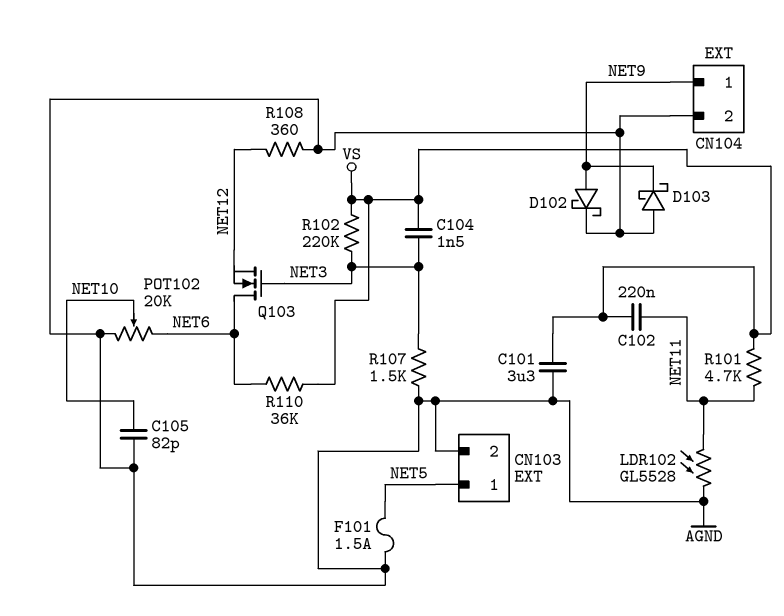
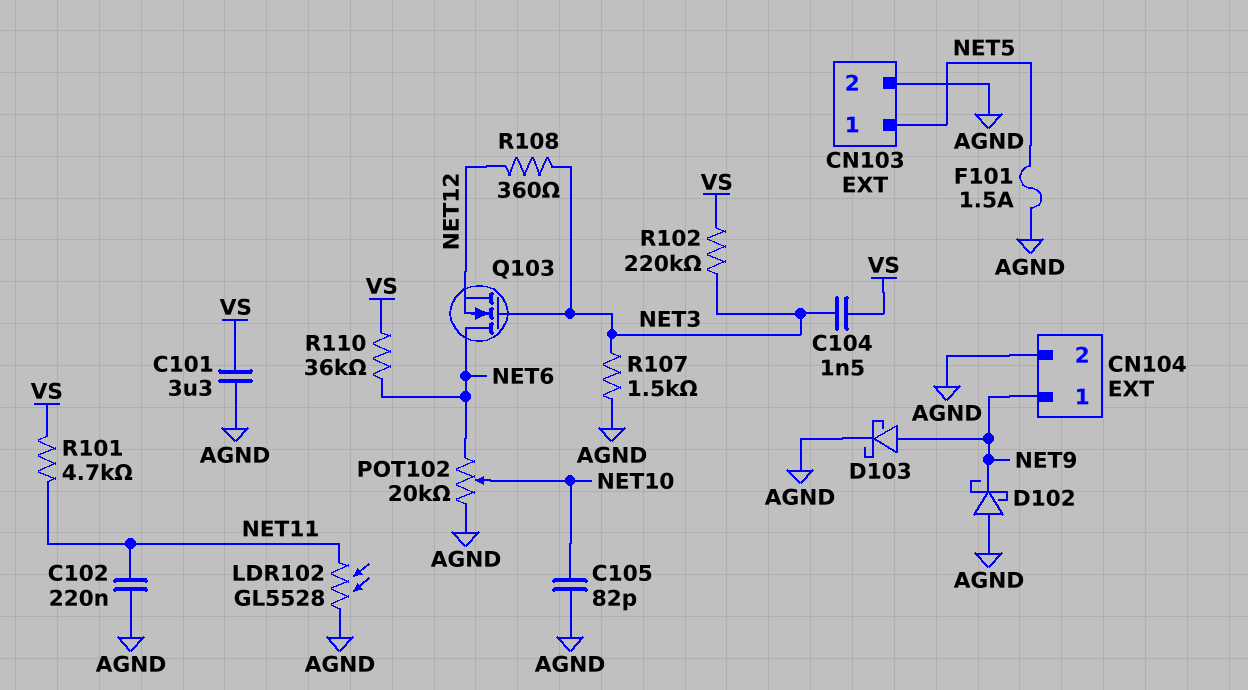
C102: 220nF (NET11, VS) -> 220nF (AGND, NET11)
D102: schottky (A NET9, K AGND) -> schottky (A AGND, K NET9)
D103: schottky (A AGND, K NET9) -> schottky (A NET9, K AGND)
R108: 360 (AGND, NET12) -> 360 (NET3, NET12)

